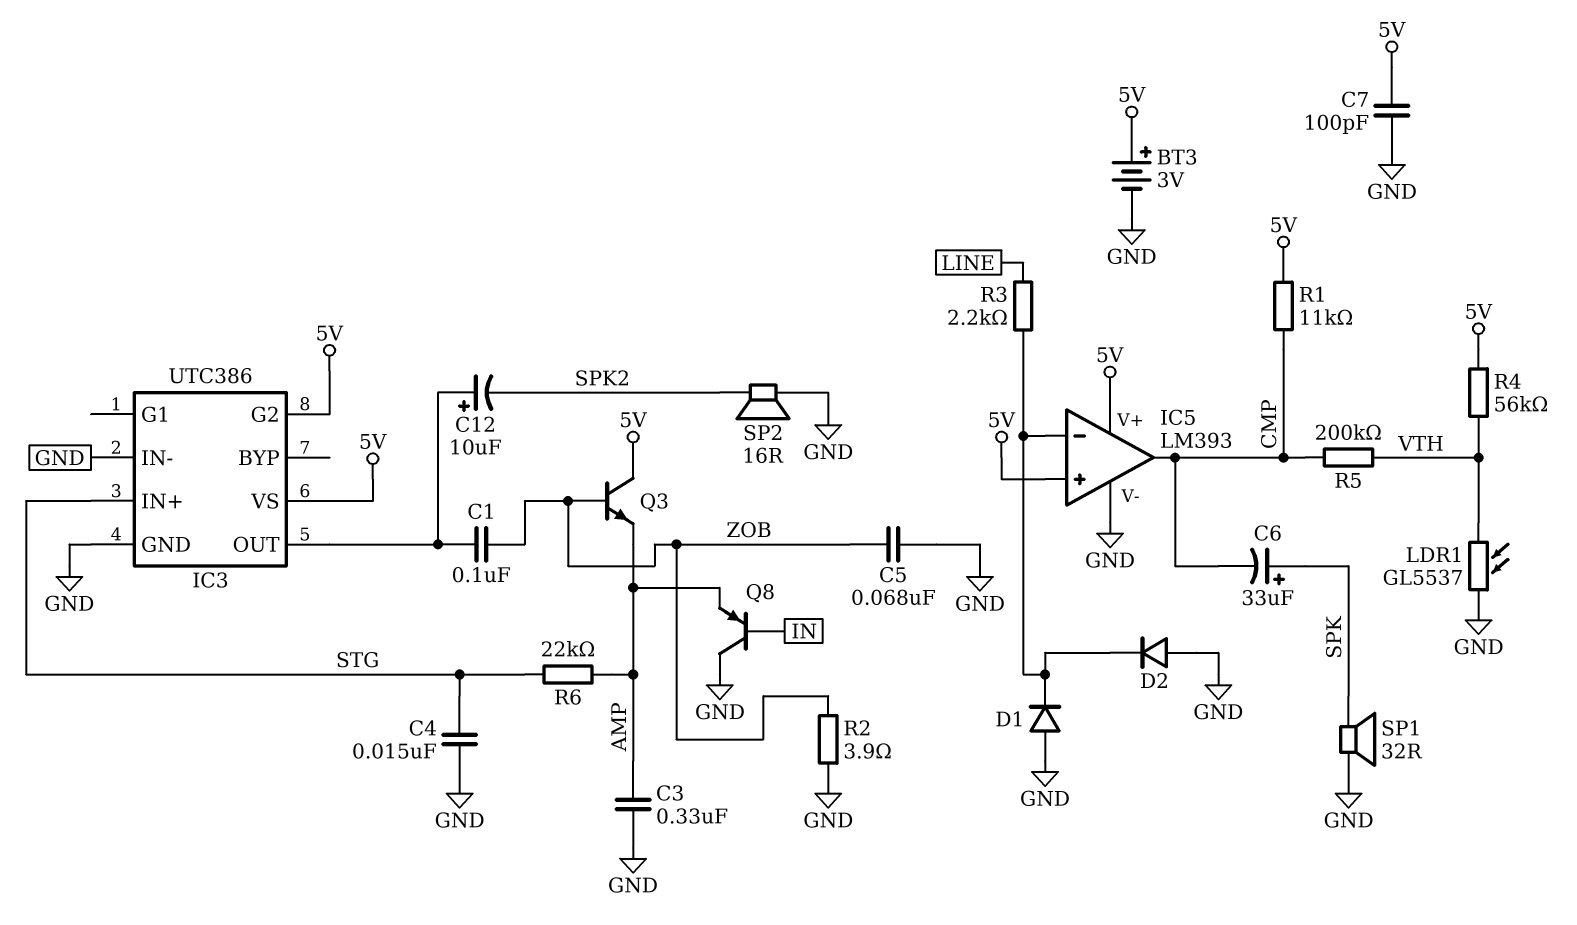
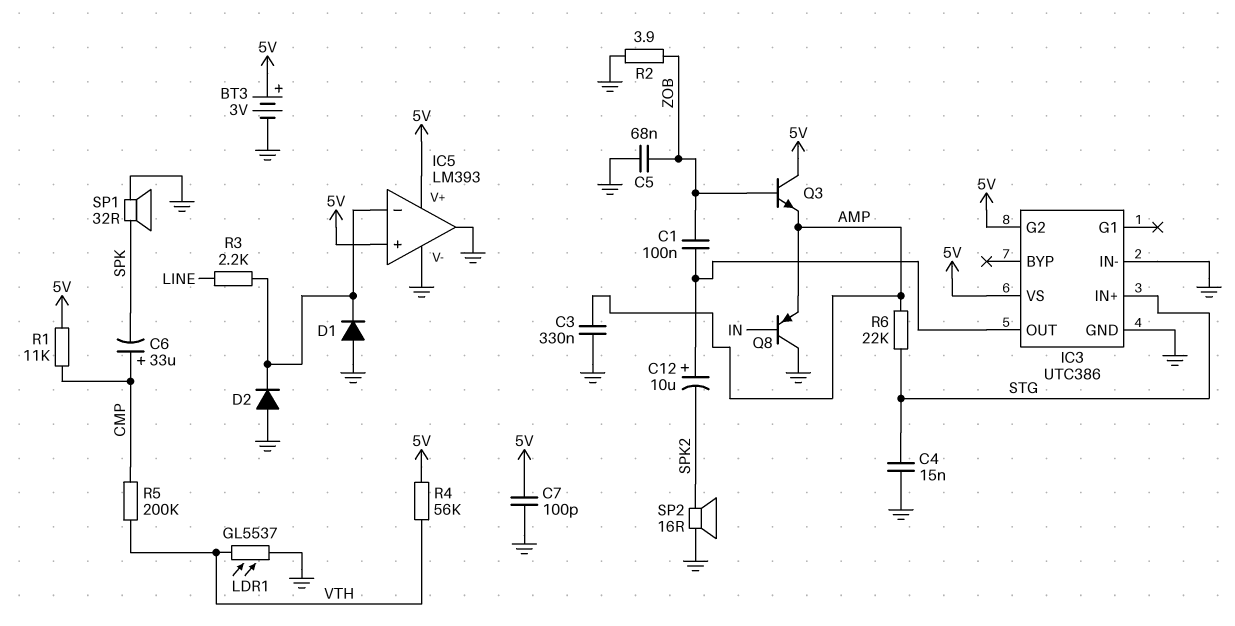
C6: 33uF (plus SPK, minus CMP) -> 33uF (plus CMP, minus SPK)
IC5 pin out: CMP -> GND

